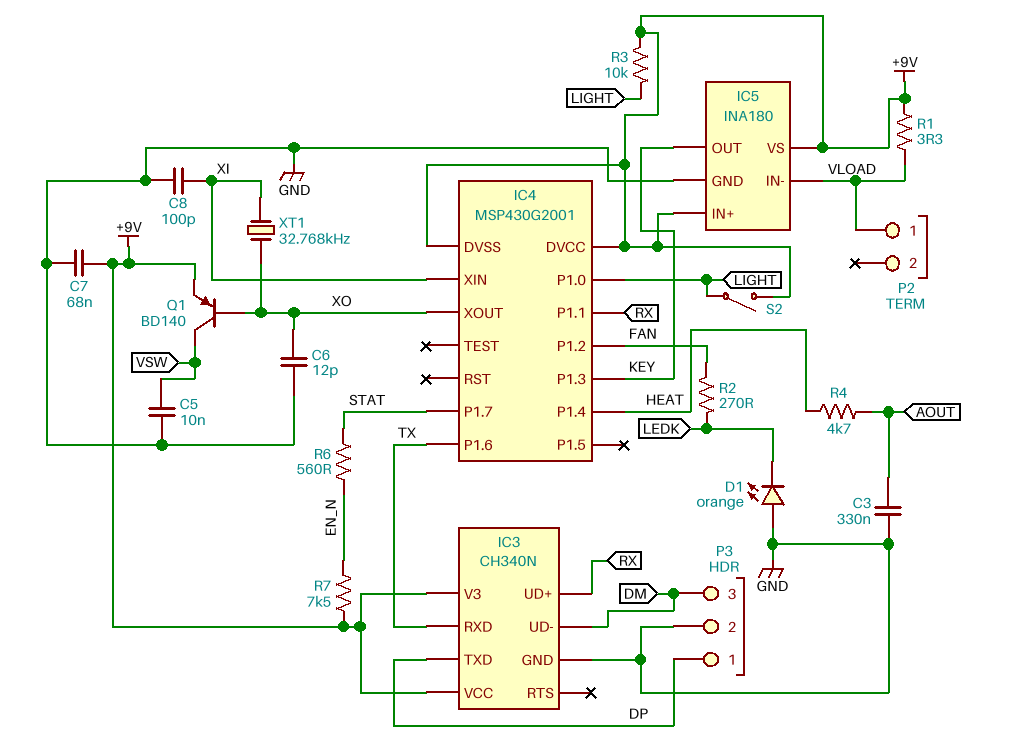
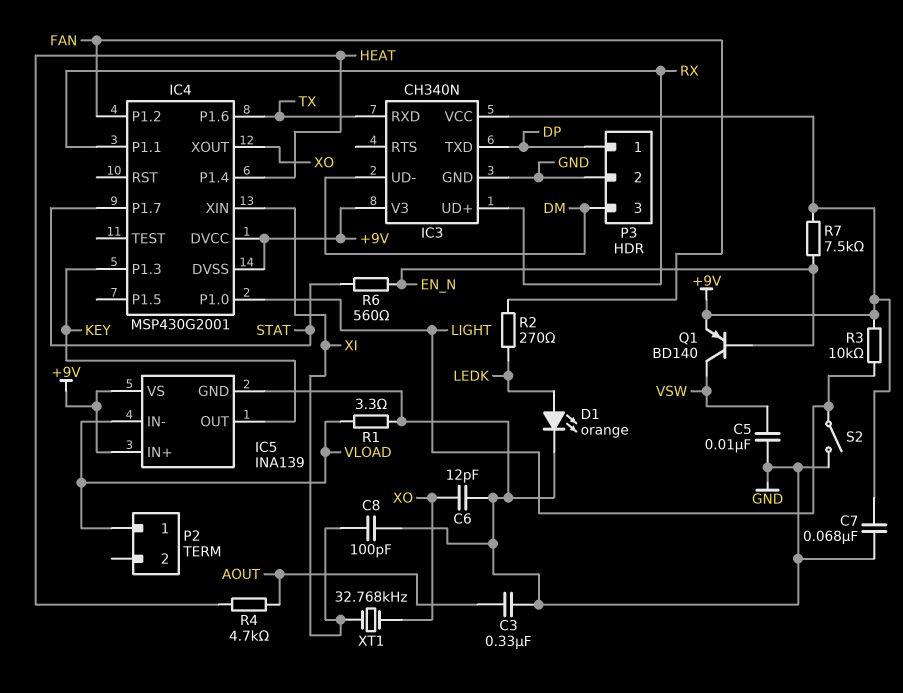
D1: LED orange (A GND, K LEDK) -> LED orange (A LEDK, K GND)
IC5: INA180 -> INA139
Q1: PNP BD140 (B XO, C VSW, E +9V) -> PNP BD140 (B EN_N, C VSW, E +9V)
R1: 3.3 (+9V, VLOAD) -> 3.3 (GND, VLOAD)
S2: switch (+9V, LIGHT) -> switch (GND, LIGHT)

